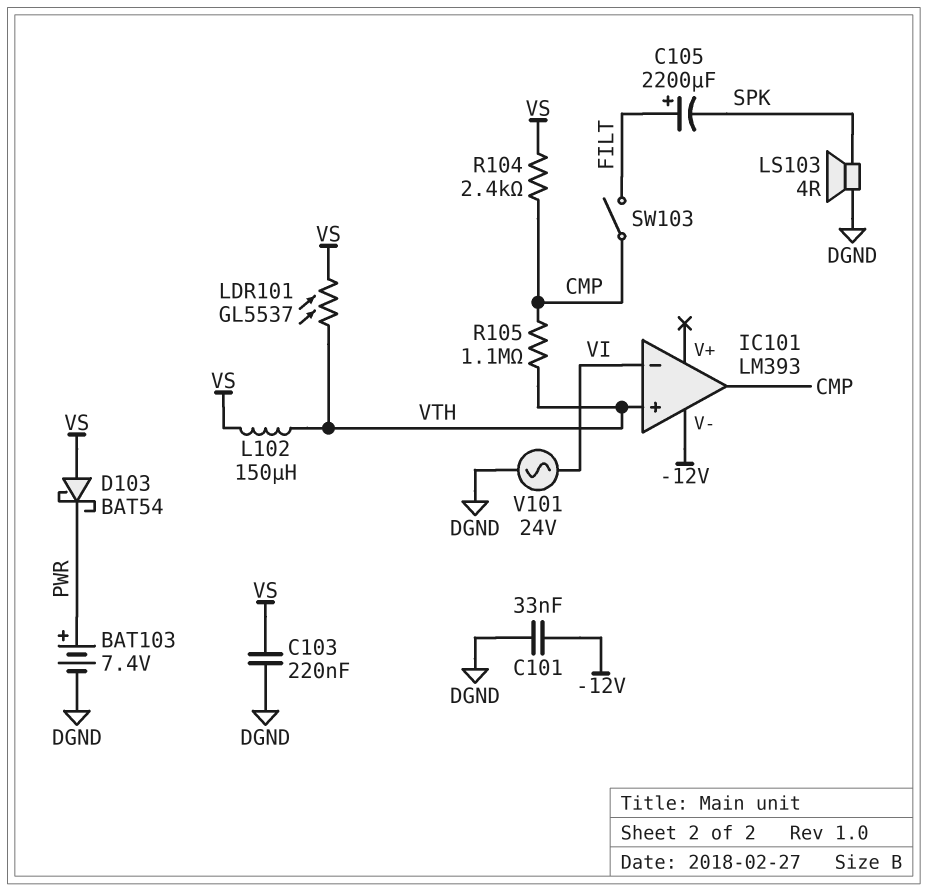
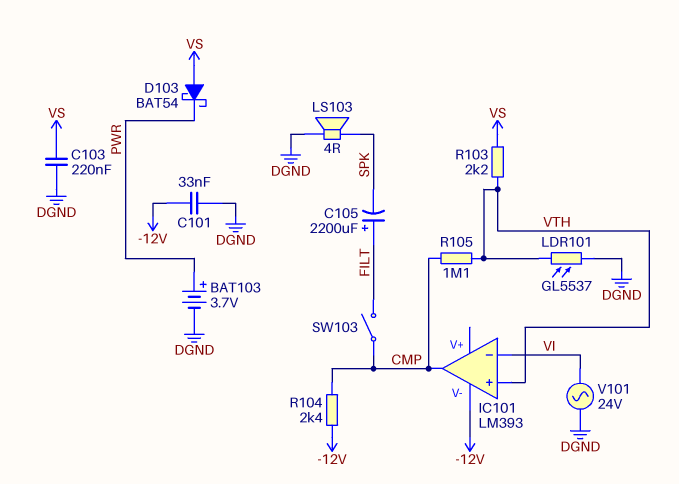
BAT103: 7.4V (plus PWR, minus DGND) -> 3.7V (plus PWR, minus DGND)
L102: 150uH (VS, VTH) -> none
LDR101: GL5537 (VS, VTH) -> GL5537 (DGND, VTH)
R103: none -> 2.2k (VS, VTH)
R104: 2.4k (CMP, VS) -> 2.4k (-12V, CMP)

